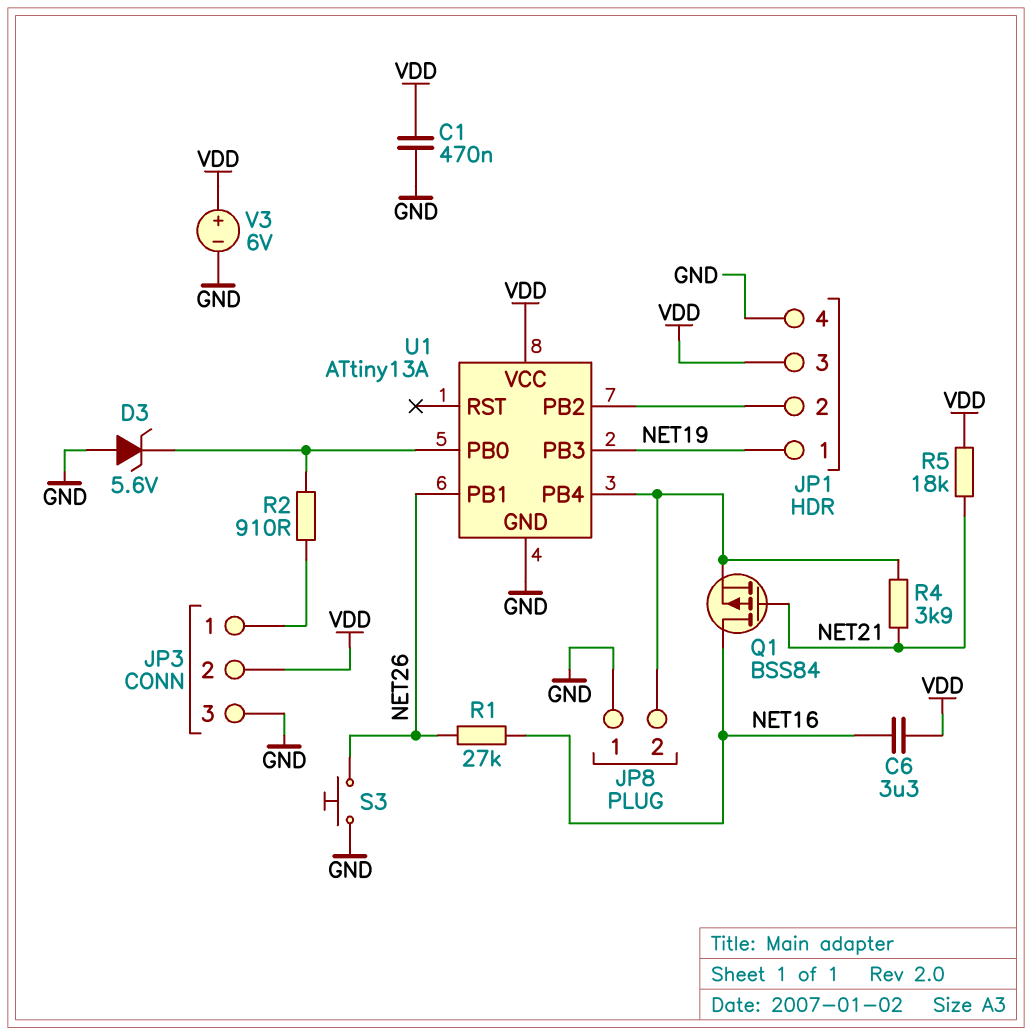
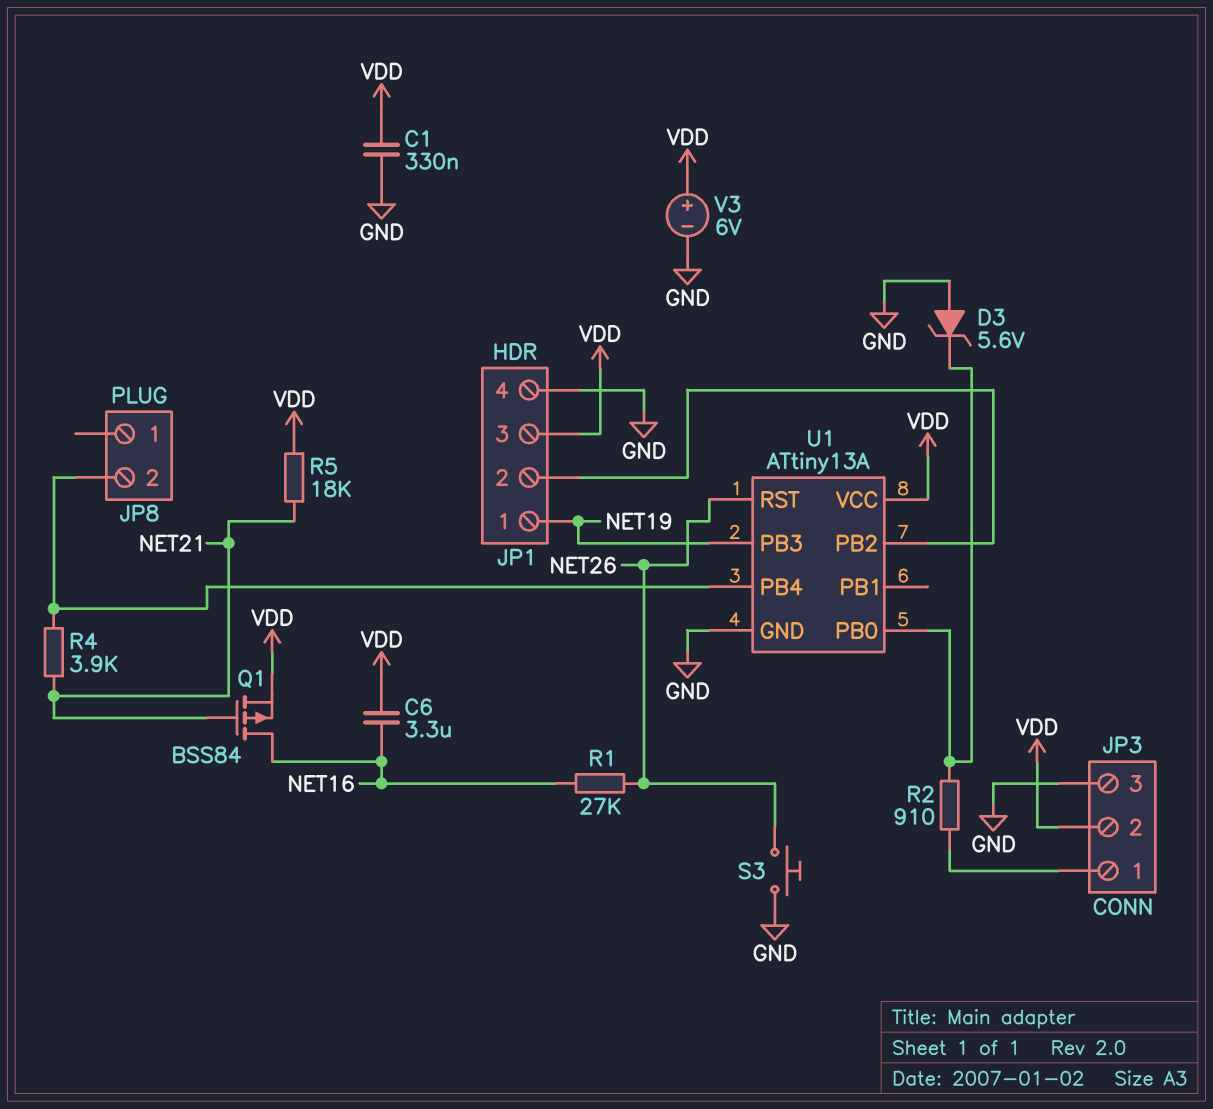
C1: 470nF (GND, VDD) -> 330nF (GND, VDD)
JP8 pin 1: GND -> none
Q1: PMOS BSS84 (G NET21, D NET16, S JP8/2) -> PMOS BSS84 (G NET21, D NET16, S VDD)
U1 pin PB1: NET26 -> none
U1 pin RST: none -> NET26

